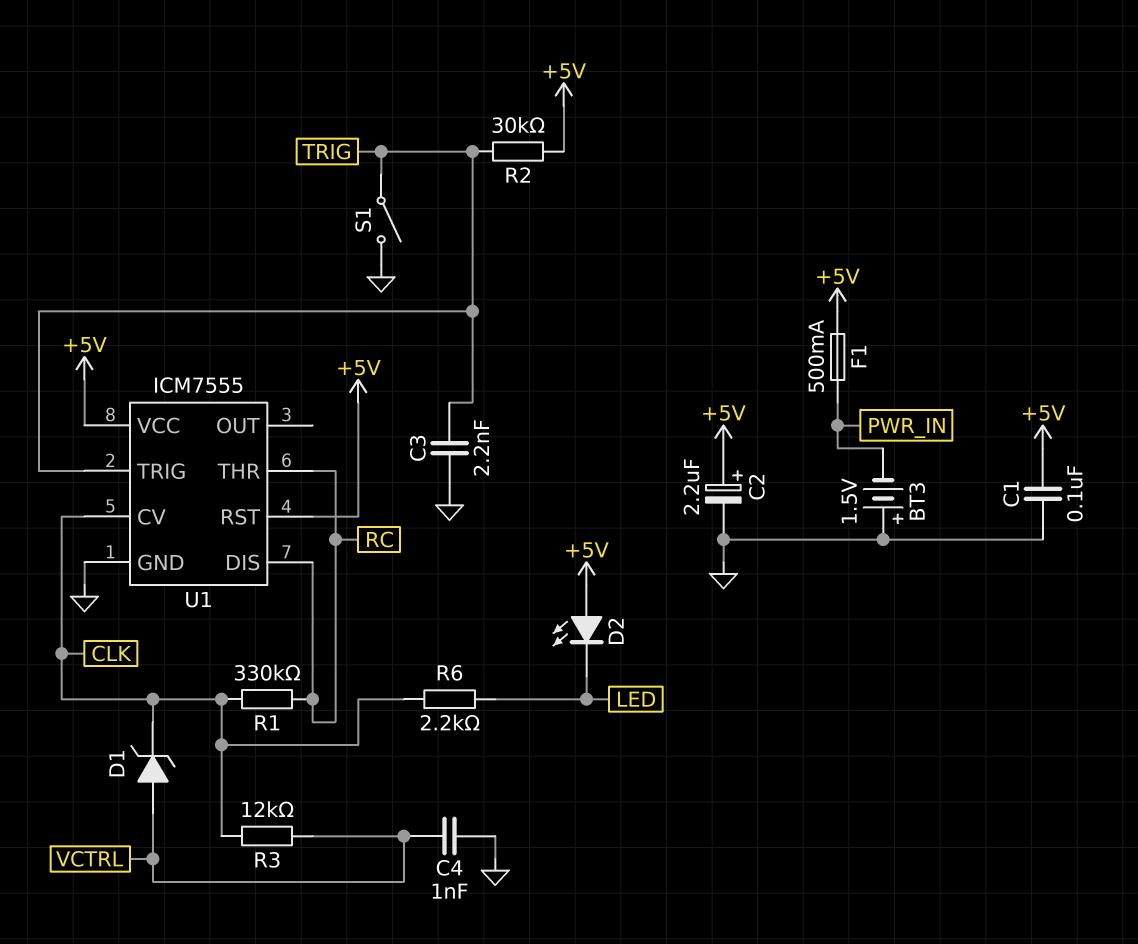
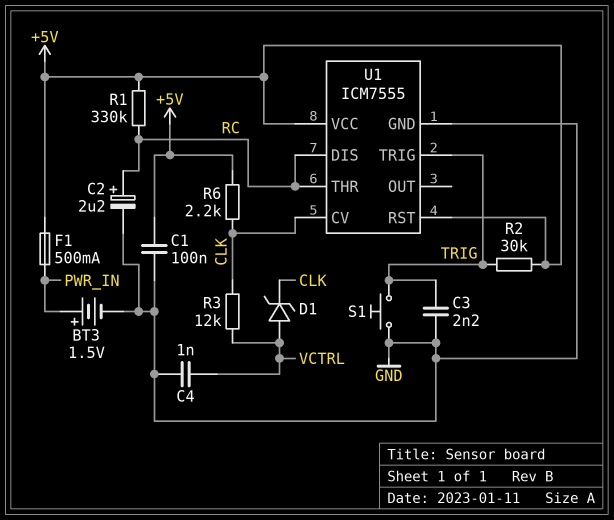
BT3: 1.5V (plus GND, minus PWR_IN) -> 1.5V (plus PWR_IN, minus GND)
C2: 2.2uF (plus +5V, minus GND) -> 2.2uF (plus RC, minus GND)
D2: LED (A +5V, K LED) -> none
R1: 330k (CLK, RC) -> 330k (+5V, RC)
R6: 2.2k (CLK, LED) -> 2.2k (+5V, CLK)
S1: switch (GND, TRIG) -> button (GND, TRIG)

